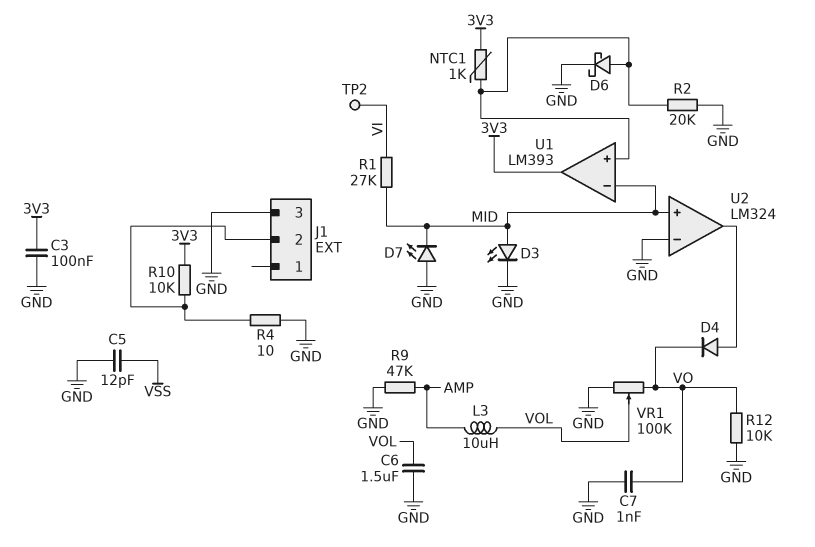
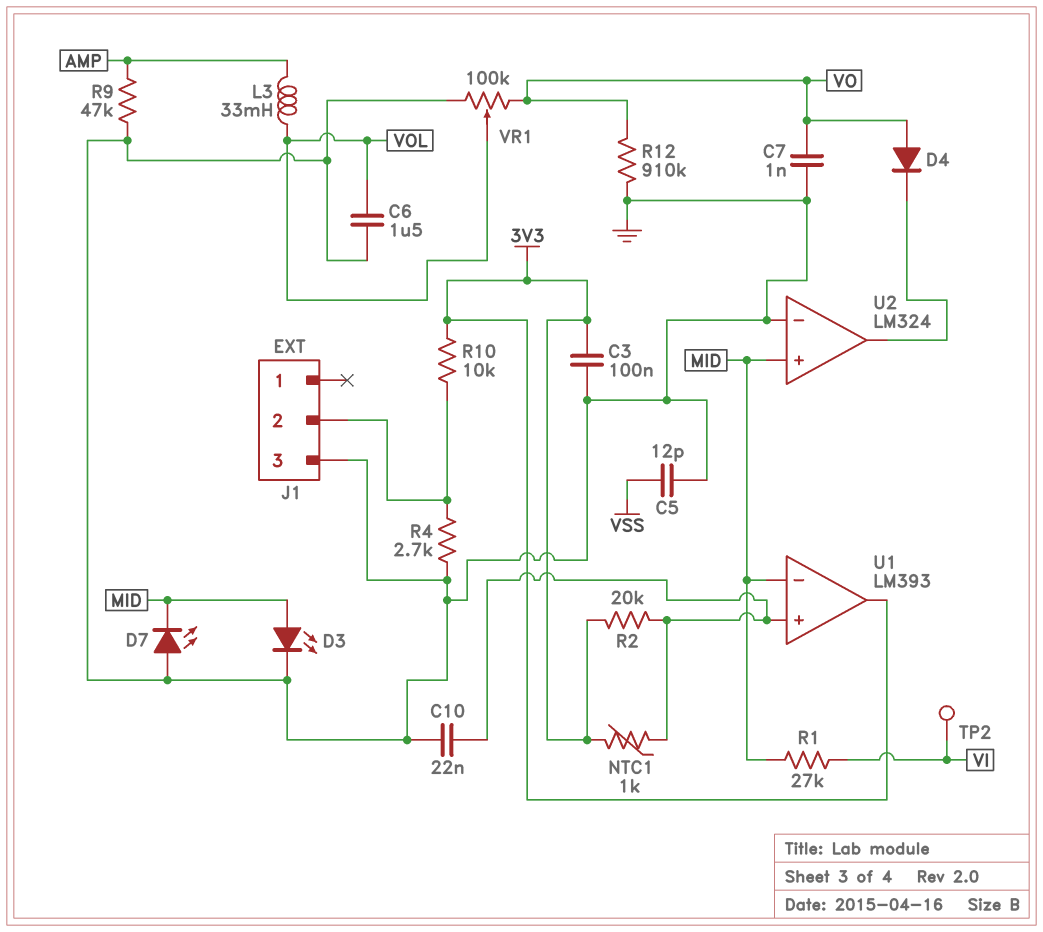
C10: none -> 22nF (GND, U1/in+)
D4: diode (A U2/out, K VO) -> diode (A VO, K U2/out)
D6: schottky (A U1/in+, K GND) -> none
L3: 10uH (AMP, VOL) -> 33mH (AMP, VOL)
R2: 20k (GND, U1/in+) -> 20k (3V3, U1/in+)
R4: 10 (GND, J1/2) -> 2.7k (GND, J1/2)
R12: 10k (GND, VO) -> 910k (GND, VO)

